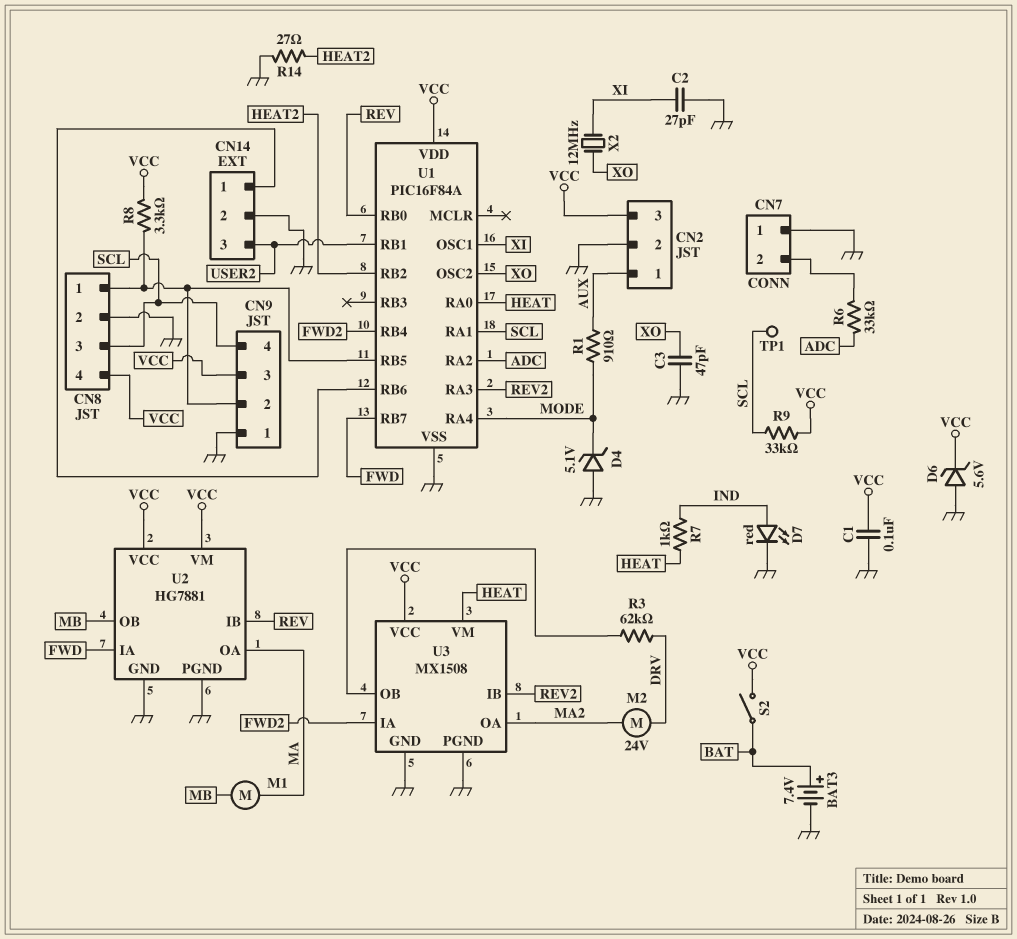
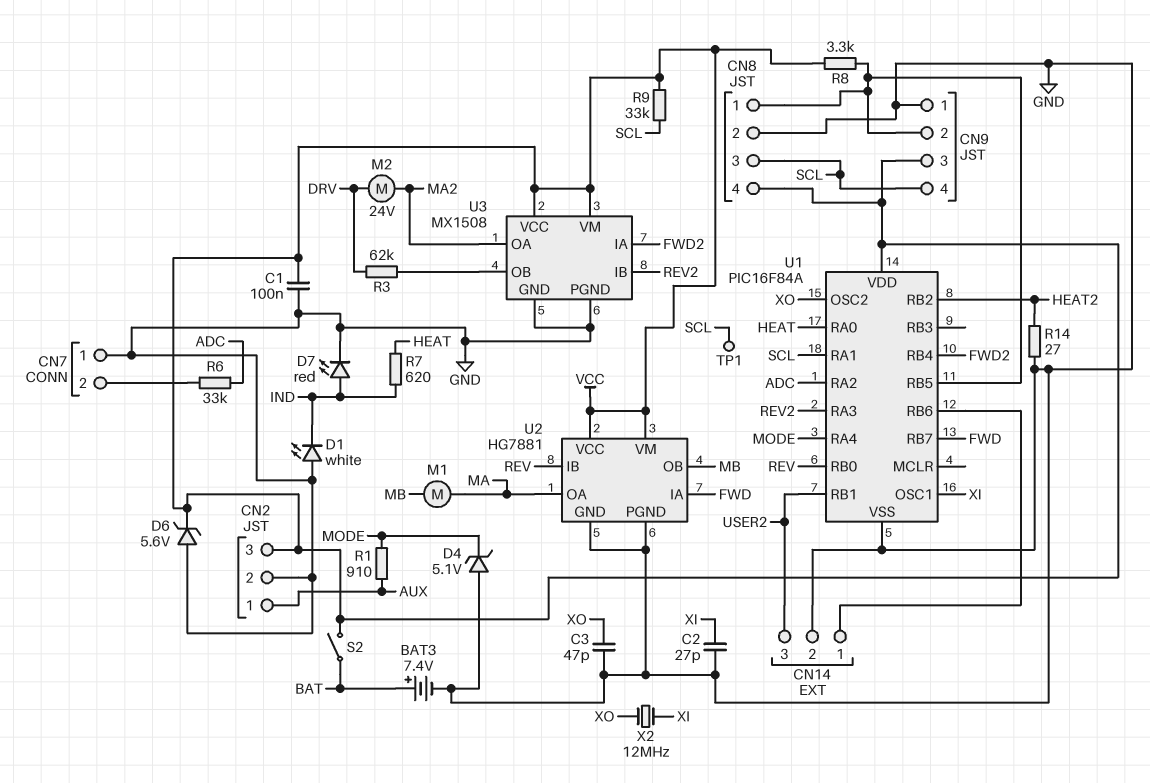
D1: none -> LED white (A GND, K IND)
R7: 1k (HEAT, IND) -> 620 (HEAT, IND)
U3 pin VM: HEAT -> VCC

